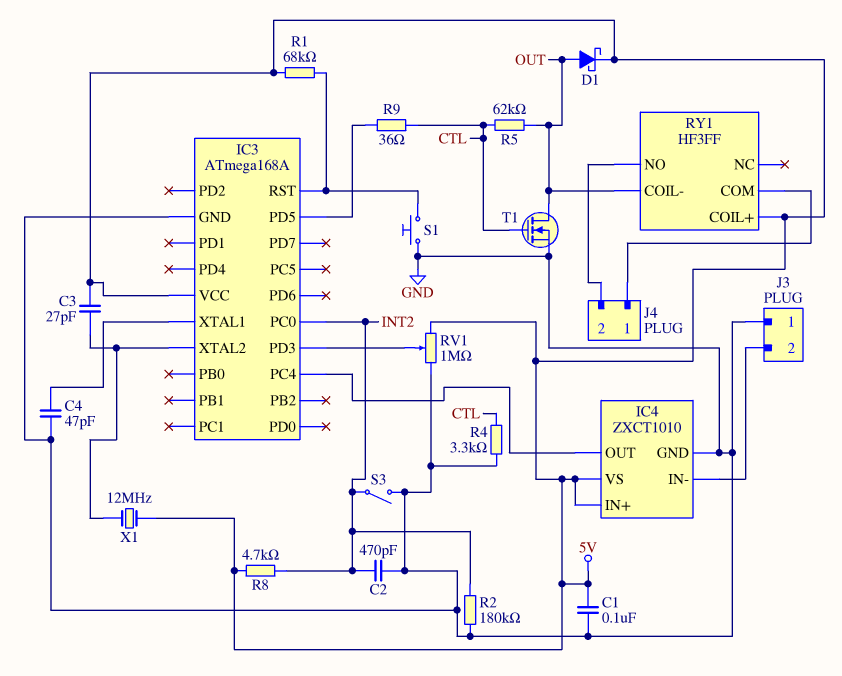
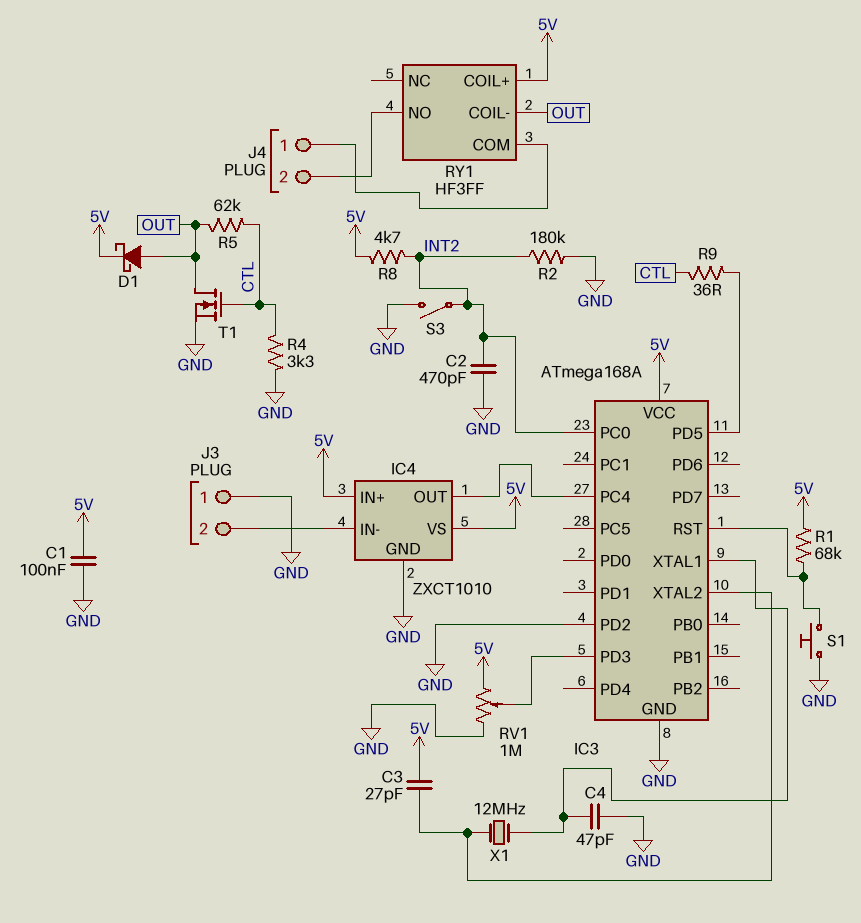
IC3 pin PD2: none -> GND
X1: 12MHz (5V, IC3/XTAL2) -> 12MHz (IC3/XTAL1, IC3/XTAL2)

